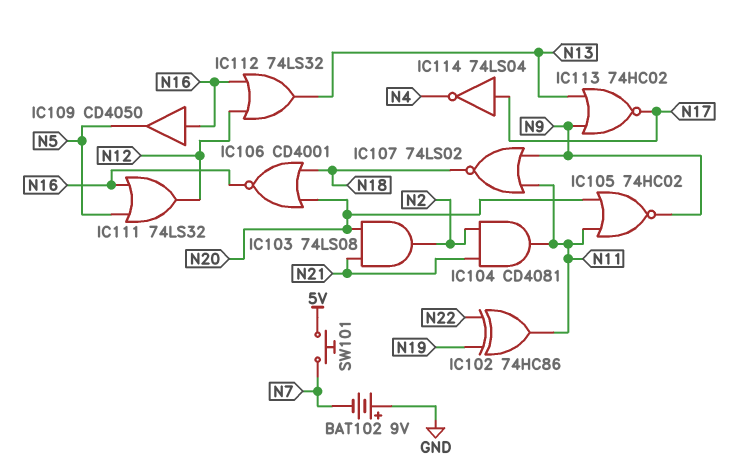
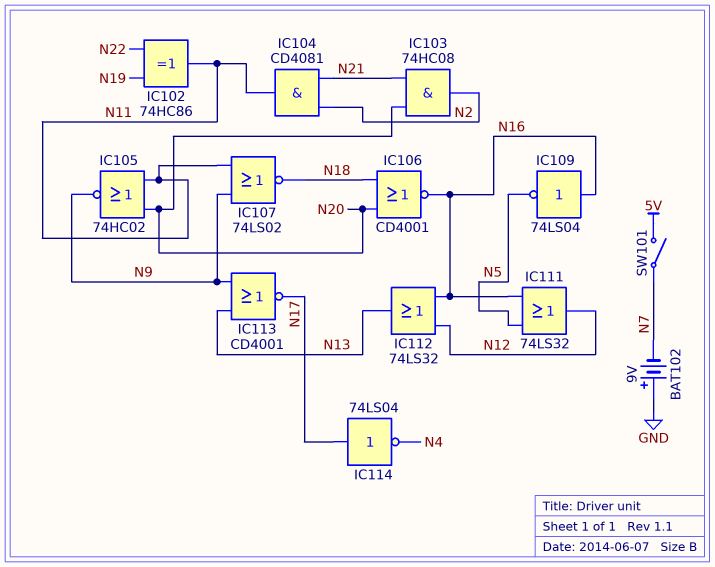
IC103: AND 74LS08 (in N20, in N21, out N2) -> AND 74HC08 (in N20, in N21, out N2)
IC109: buffer CD4050 (in N16, out N5) -> NOT 74LS04 (in N16, out N5)
IC113: NOR 74HC02 (in N9, in N13, out N17) -> NOR CD4001 (in N9, in N13, out N17)
SW101: button (5V, N7) -> switch (5V, N7)

